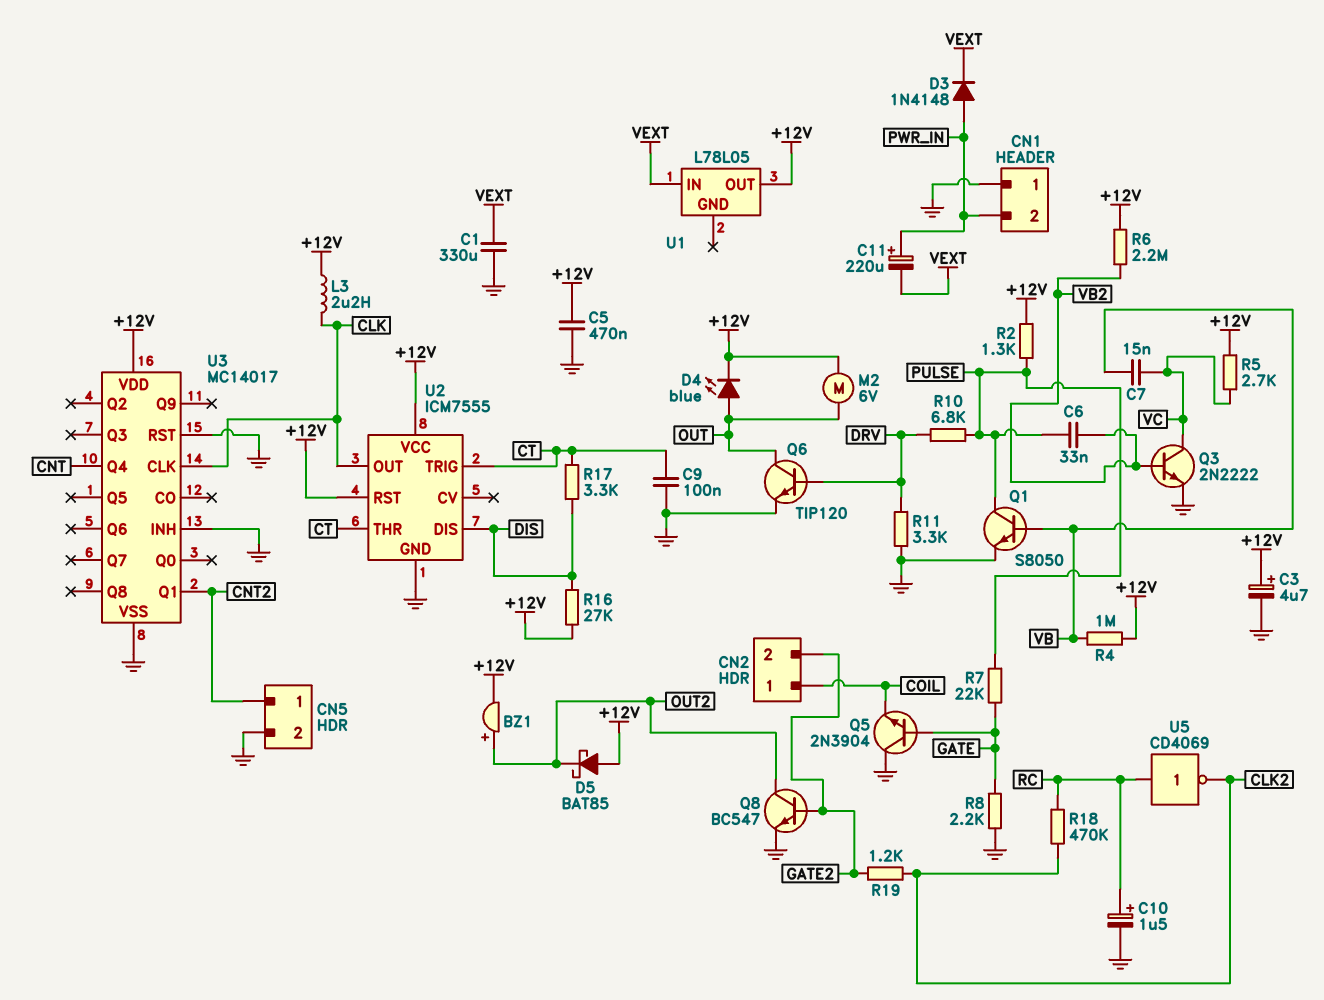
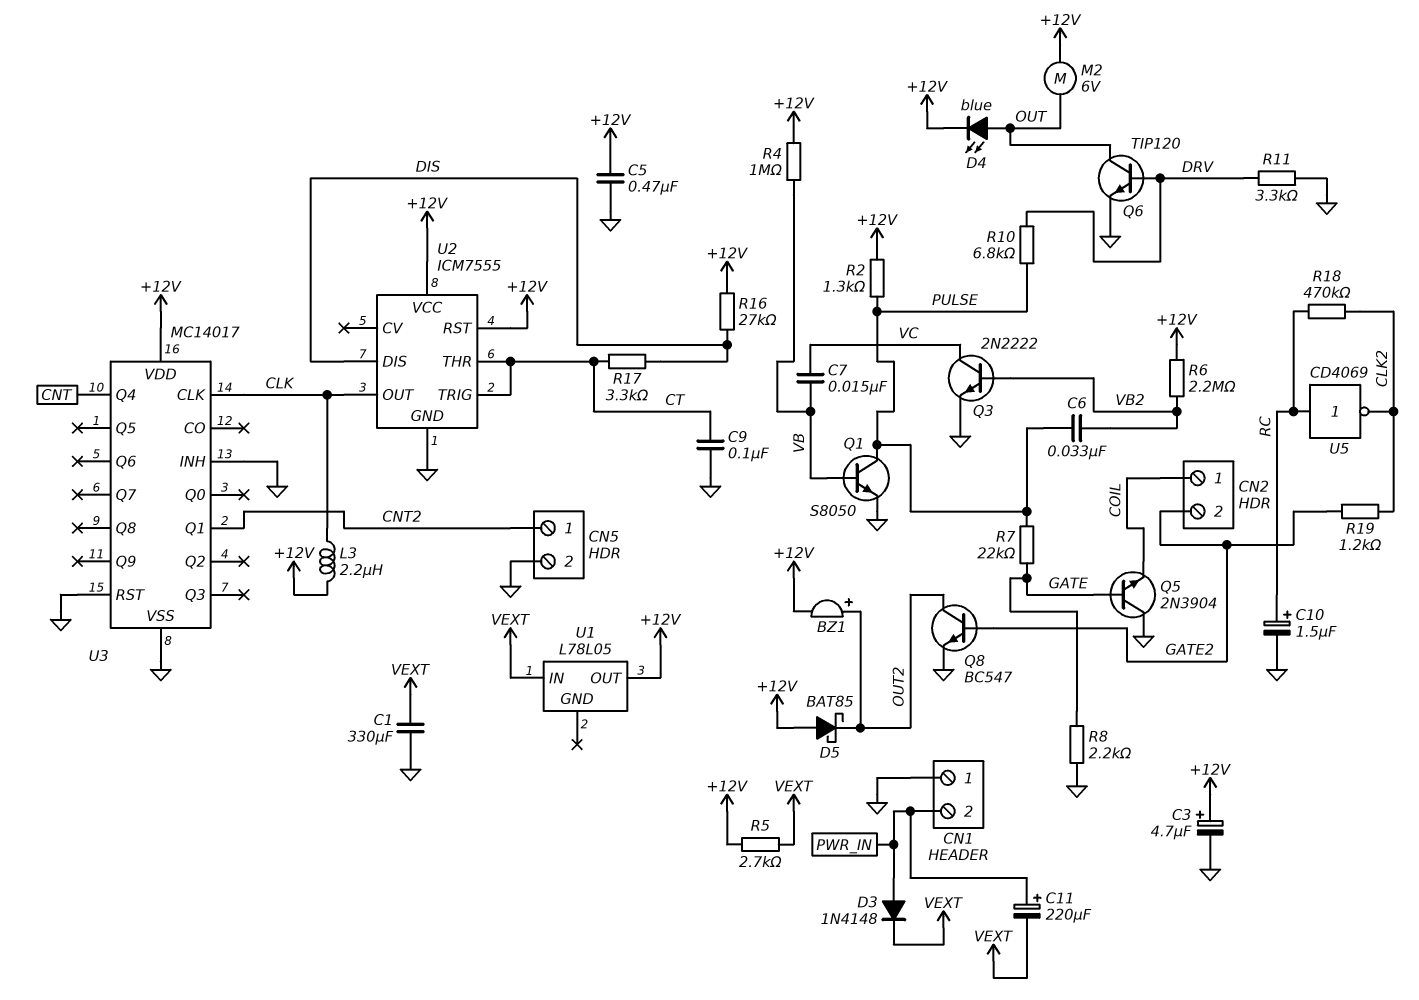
R5: 2.7k (+12V, VC) -> 2.7k (+12V, VEXT)

